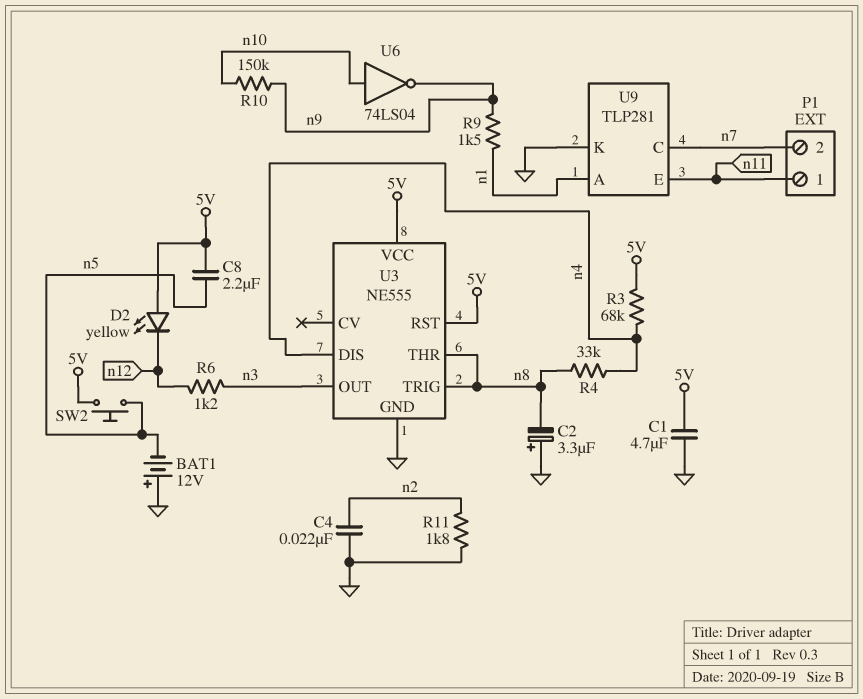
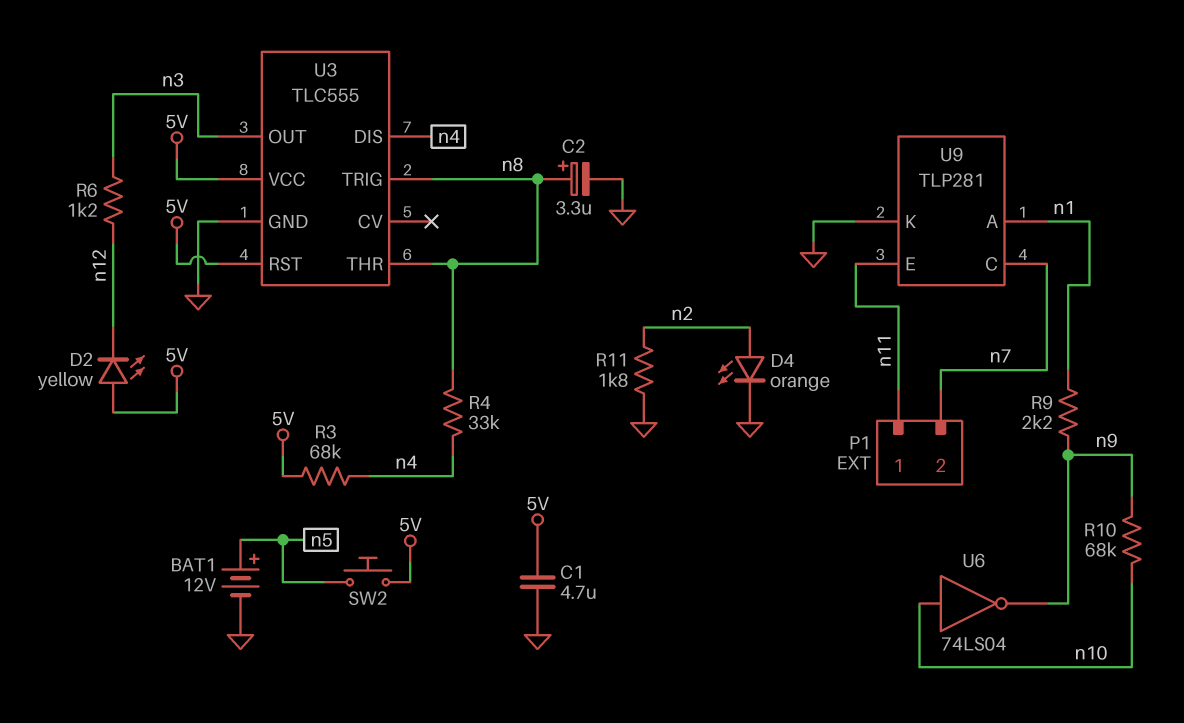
BAT1: 12V (plus GND, minus n5) -> 12V (plus n5, minus GND)
C2: 3.3uF (plus GND, minus n8) -> 3.3uF (plus n8, minus GND)
C4: 22nF (GND, n2) -> none
C8: 2.2uF (5V, n5) -> none
D4: none -> LED orange (A n2, K GND)
R9: 1.5k (n1, n9) -> 2.2k (n1, n9)
R10: 150k (n9, n10) -> 68k (n9, n10)
U3: NE555 -> TLC555

